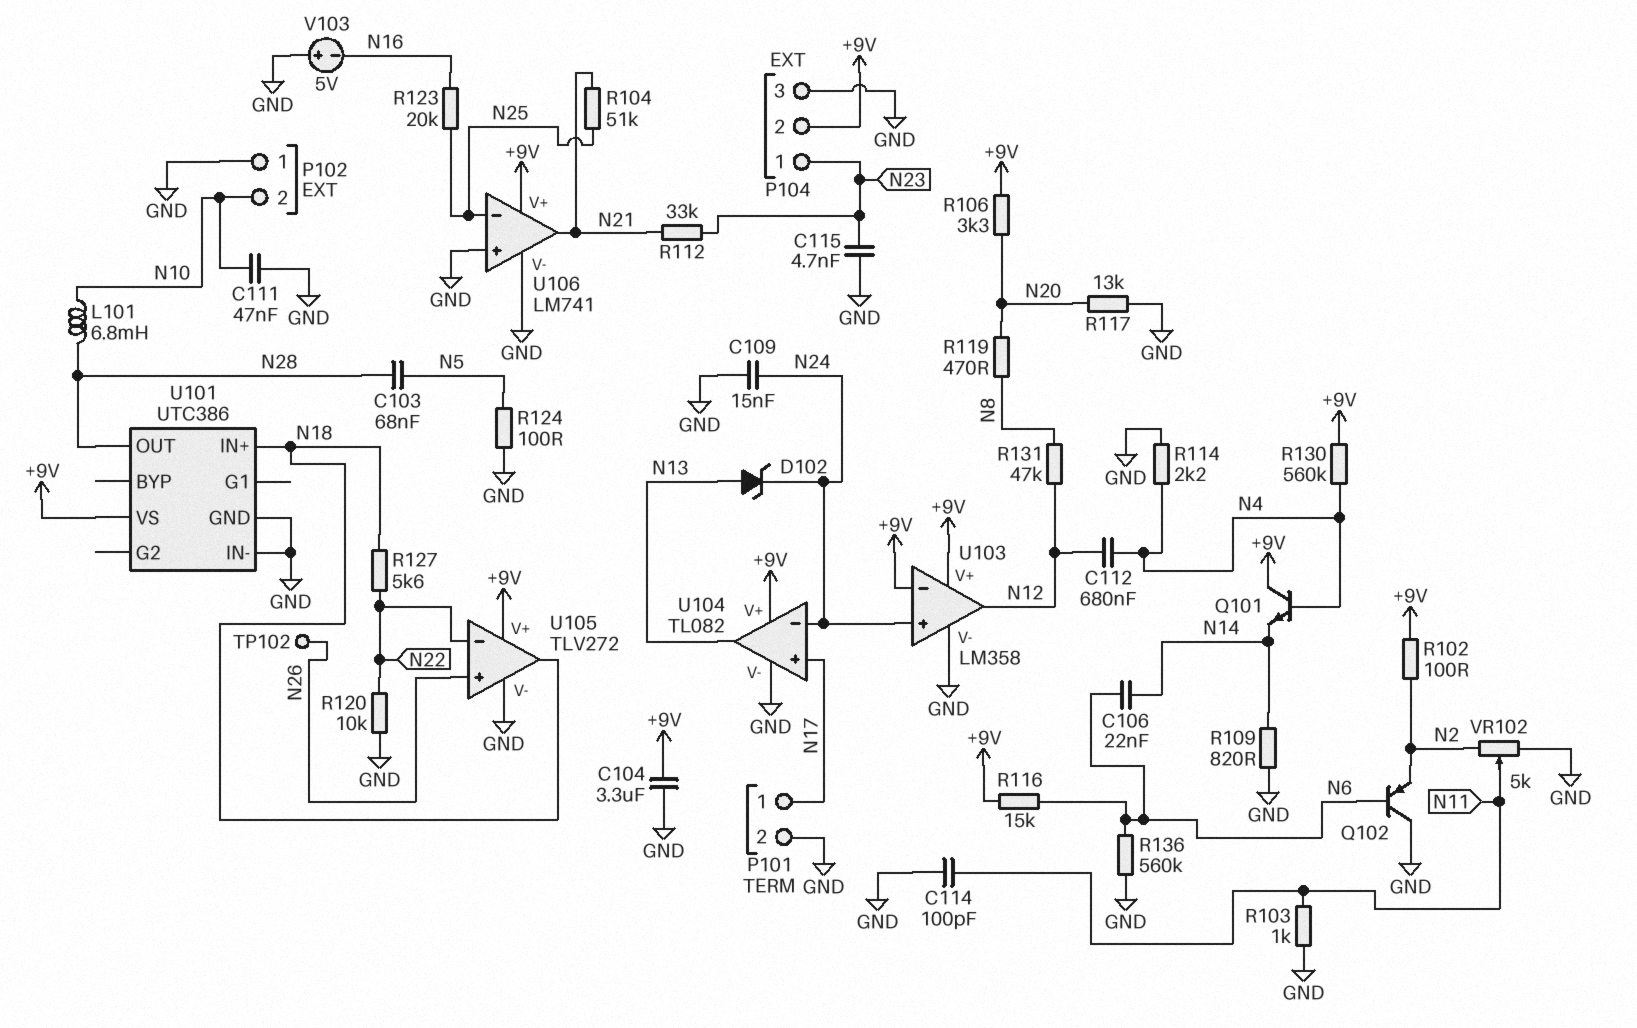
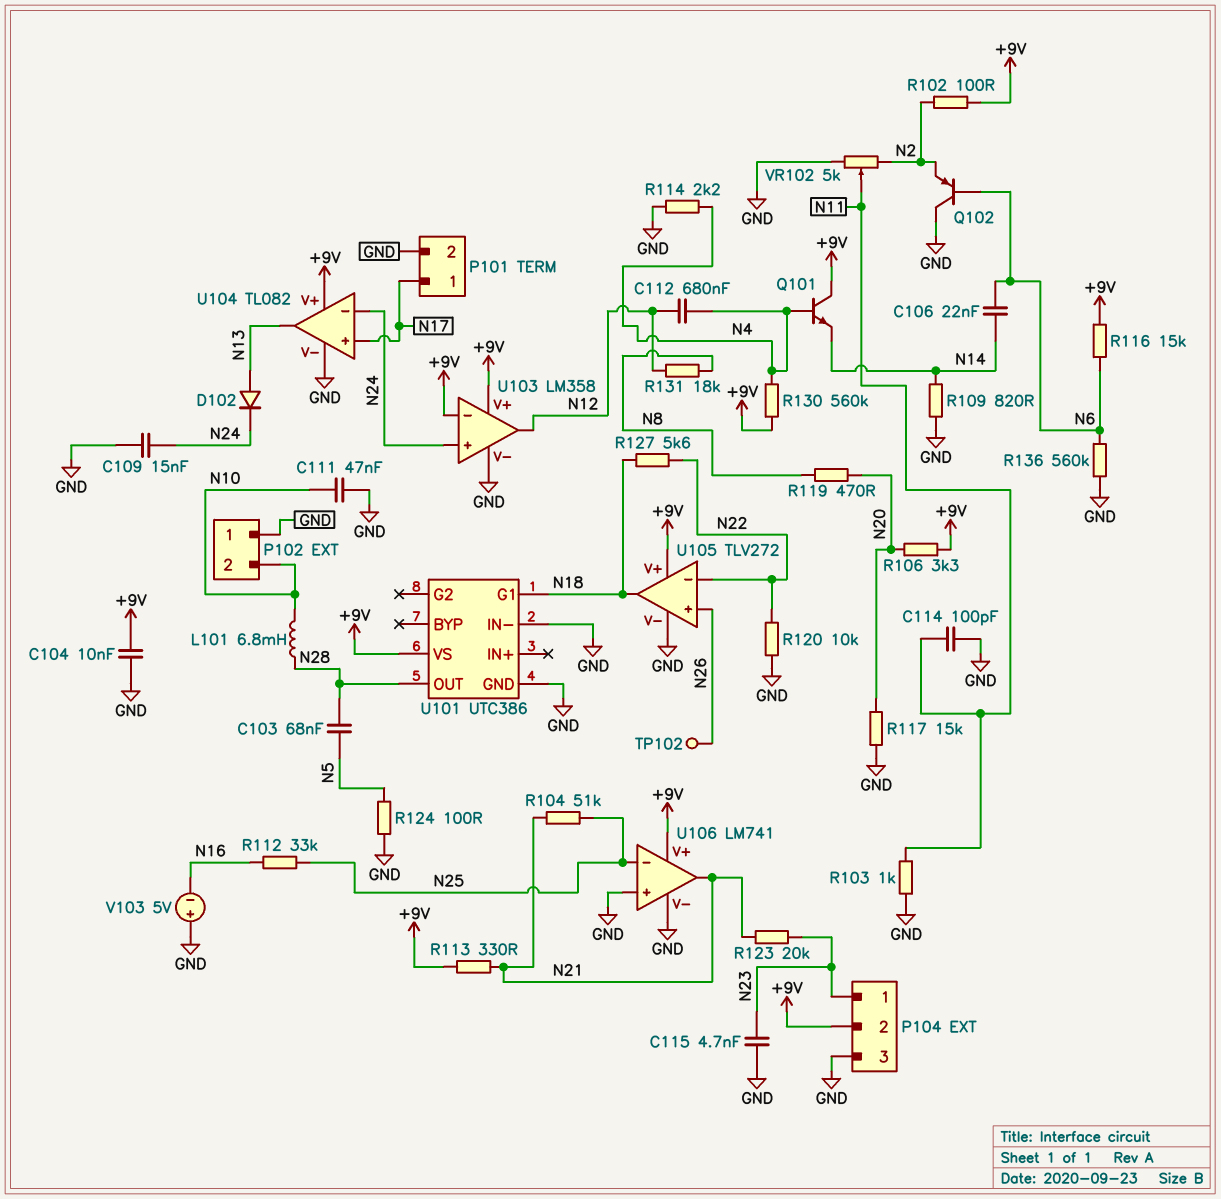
C104: 3.3uF (+9V, GND) -> 10nF (+9V, GND)
D102: zener (A N13, K N24) -> diode (A N13, K N24)
R112: 33k (N21, N23) -> 33k (N16, N25)
R113: none -> 330 (+9V, N21)
R117: 13k (GND, N20) -> 15k (GND, N20)
R123: 20k (N16, N25) -> 20k (N21, N23)
R131: 47k (N8, N12) -> 18k (N8, N12)
U101 pin G1: none -> N18
U101 pin IN+: N18 -> none

